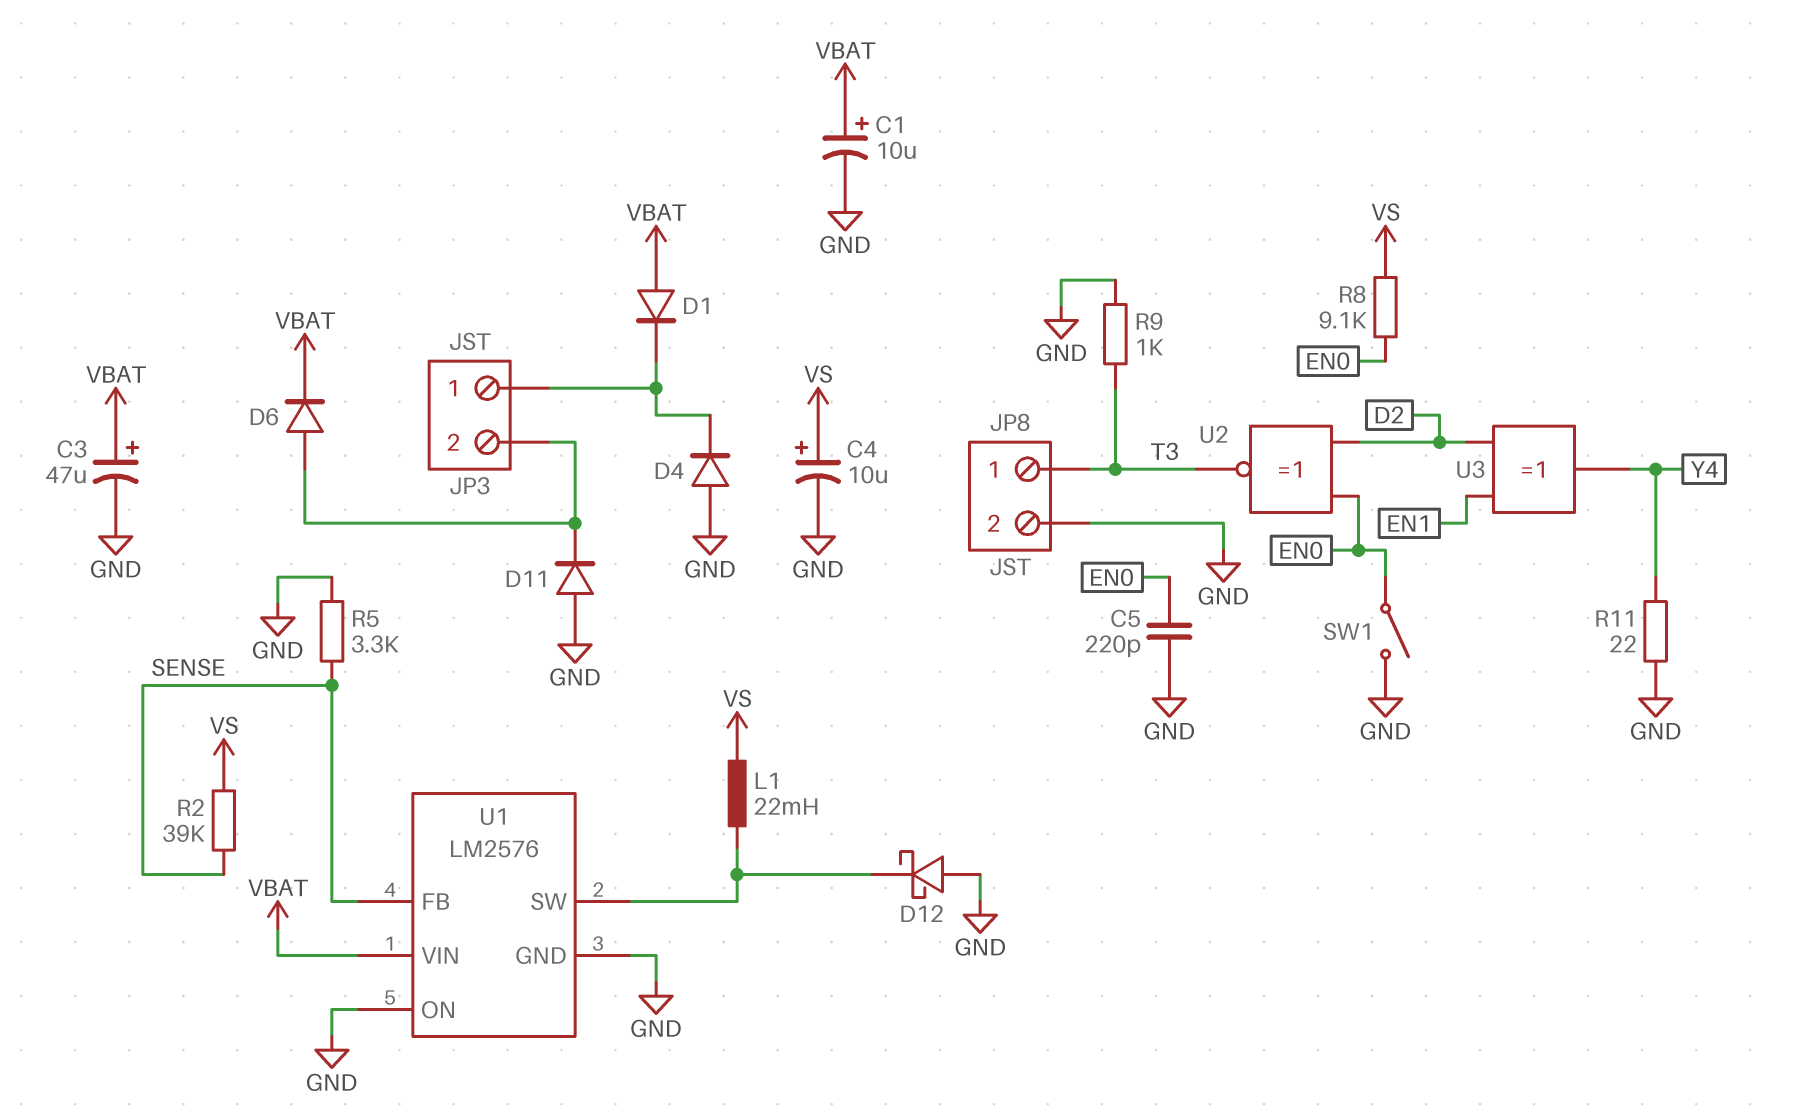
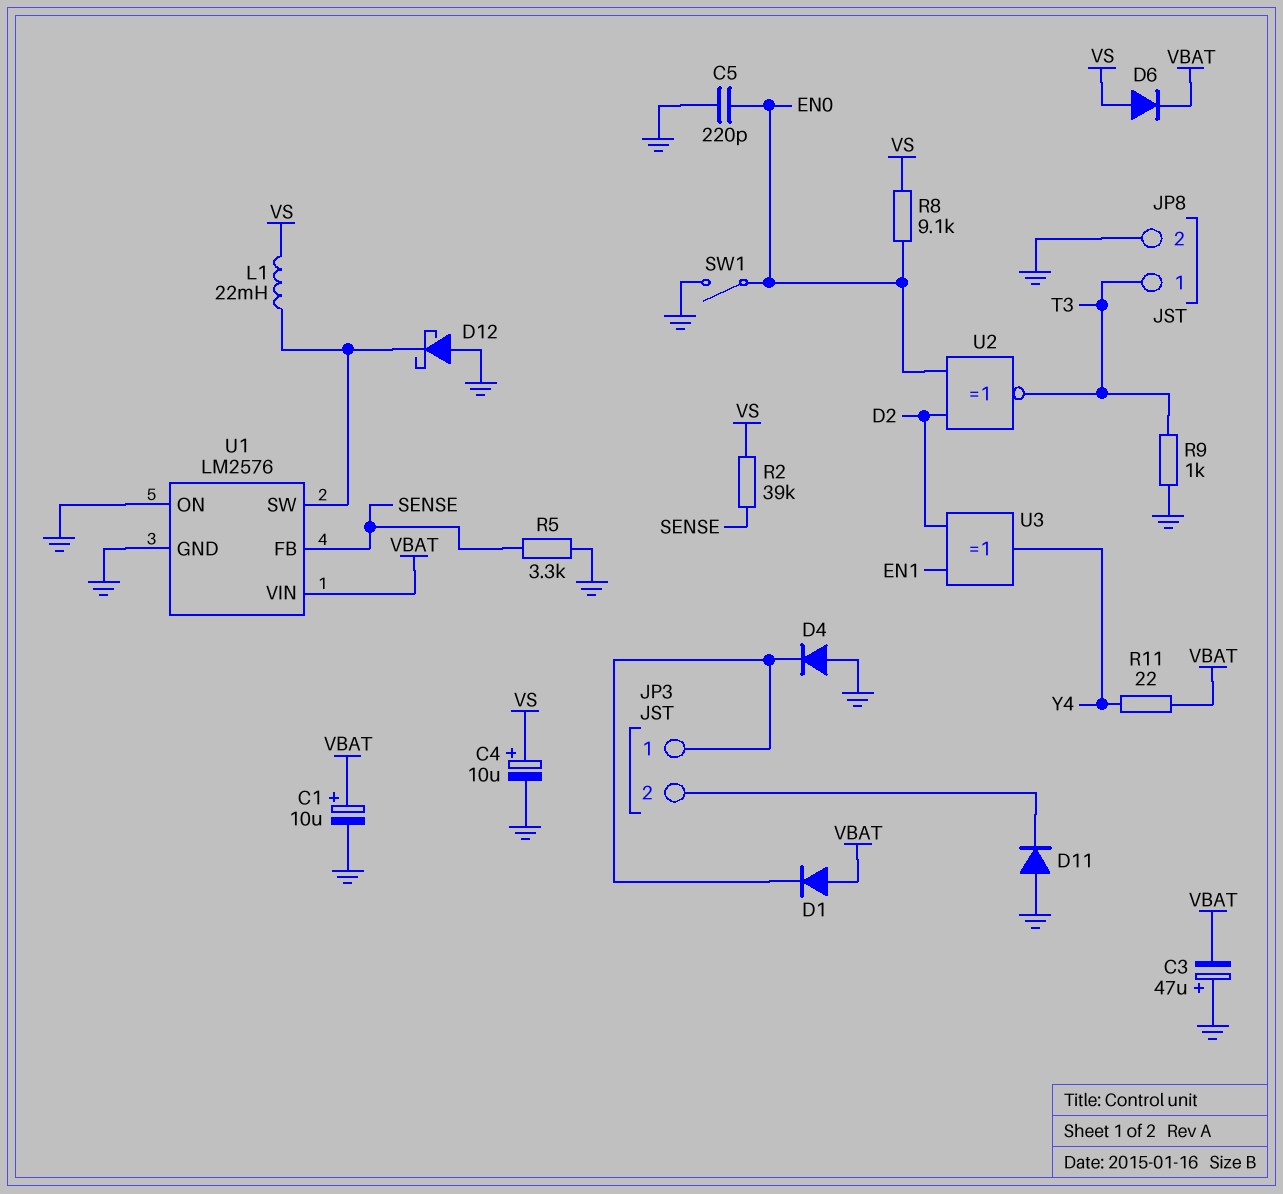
C3: 47uF (plus VBAT, minus GND) -> 47uF (plus GND, minus VBAT)
D6: diode (A JP3/2, K VBAT) -> diode (A VS, K VBAT)
R11: 22 (GND, Y4) -> 22 (VBAT, Y4)

